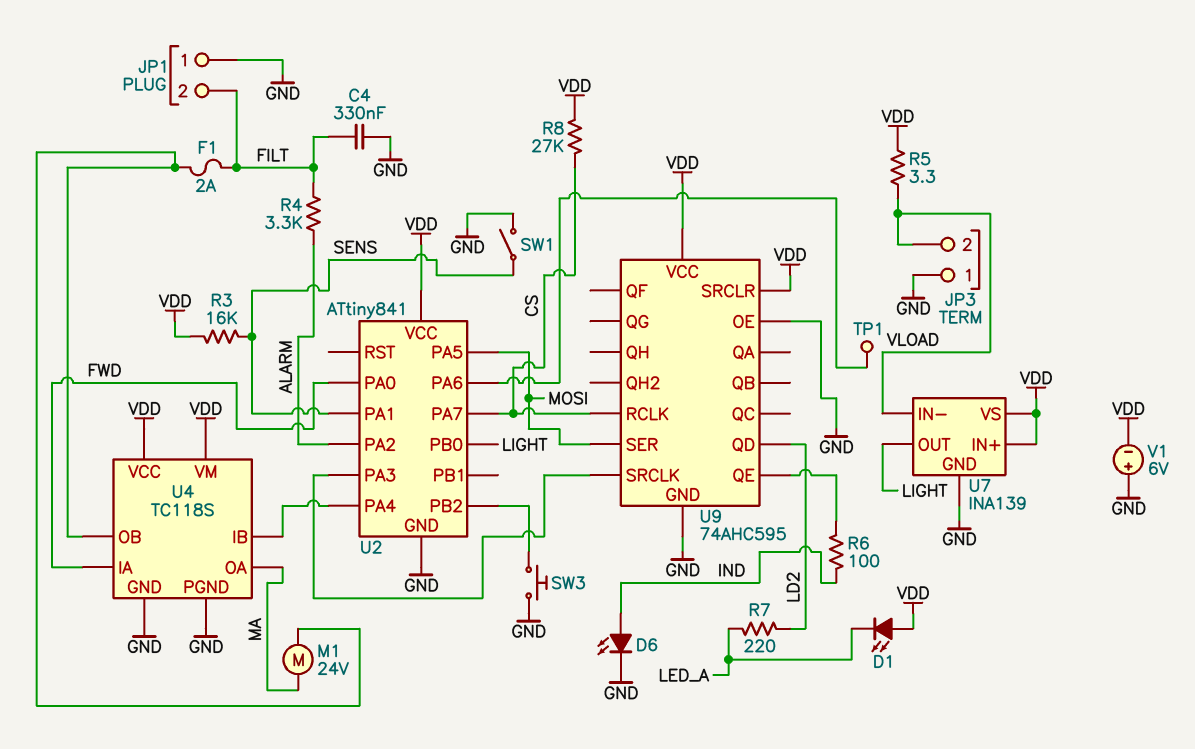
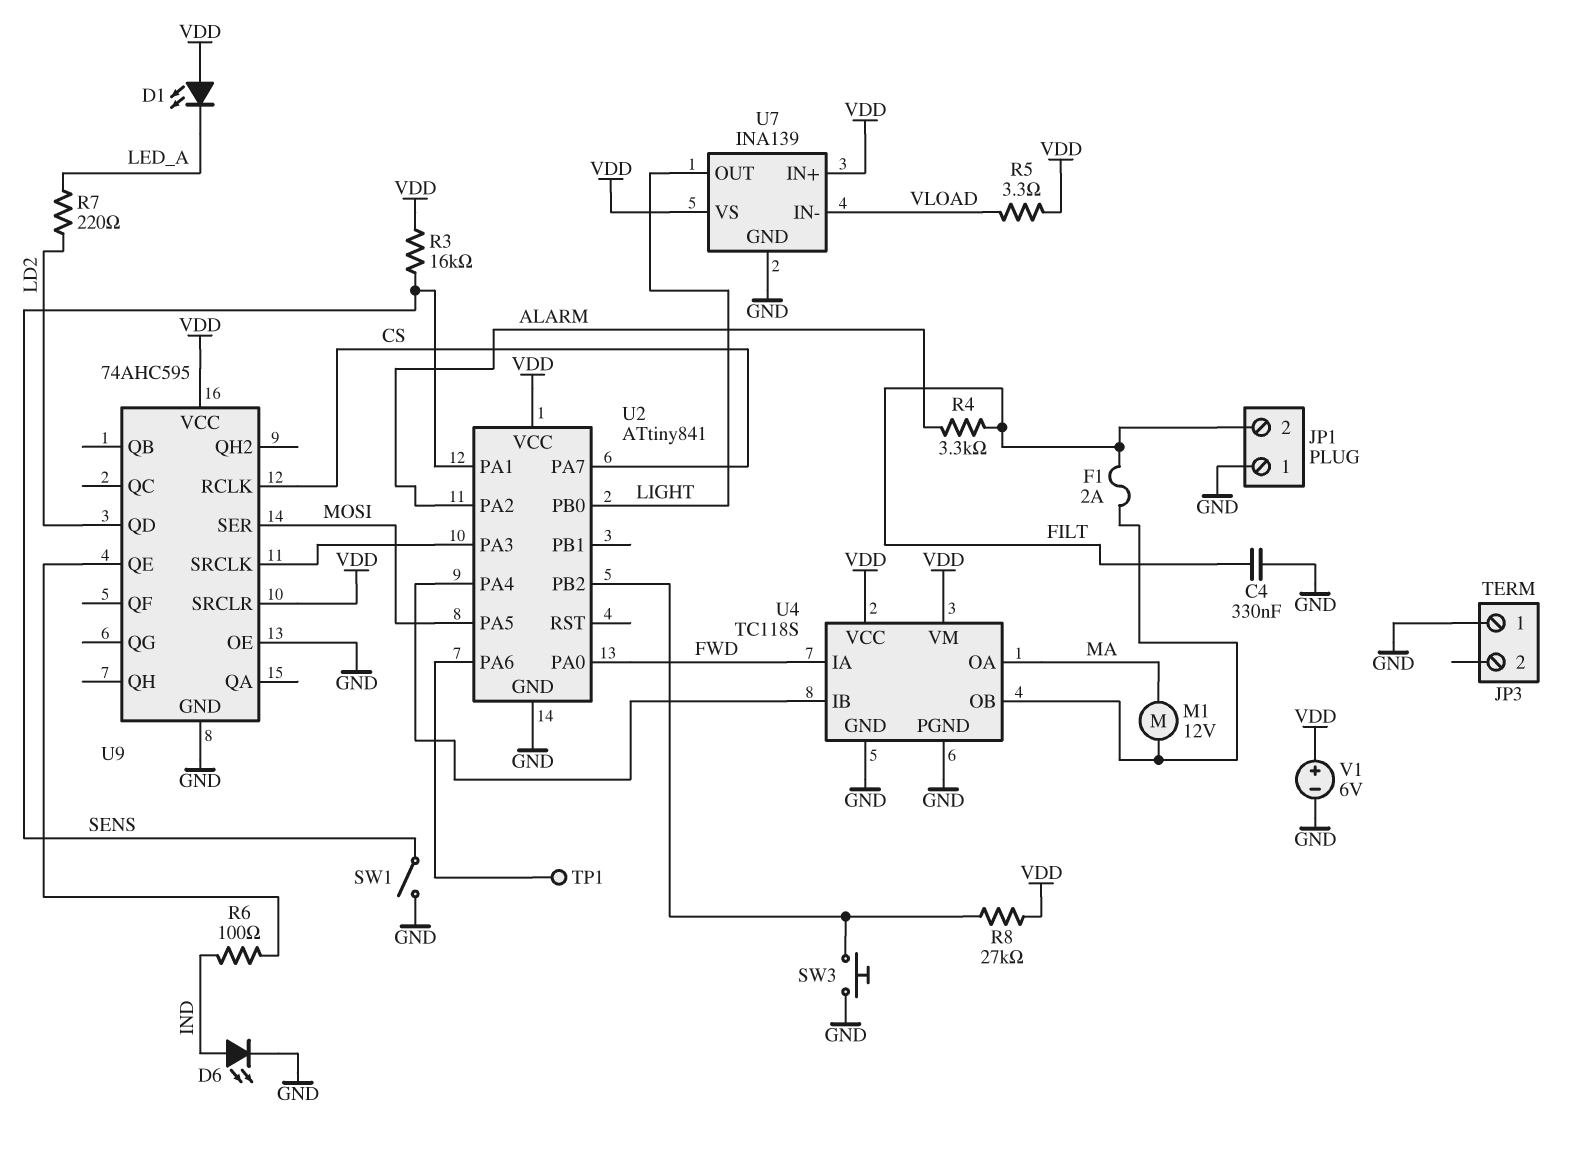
JP3 pin 2: VLOAD -> none
M1: motor 24V (MA, U4/OB) -> motor 12V (MA, U4/OB)
R8: 27k (CS, VDD) -> 27k (U2/PB2, VDD)
V1: 6V (plus GND, minus VDD) -> 6V (plus VDD, minus GND)

